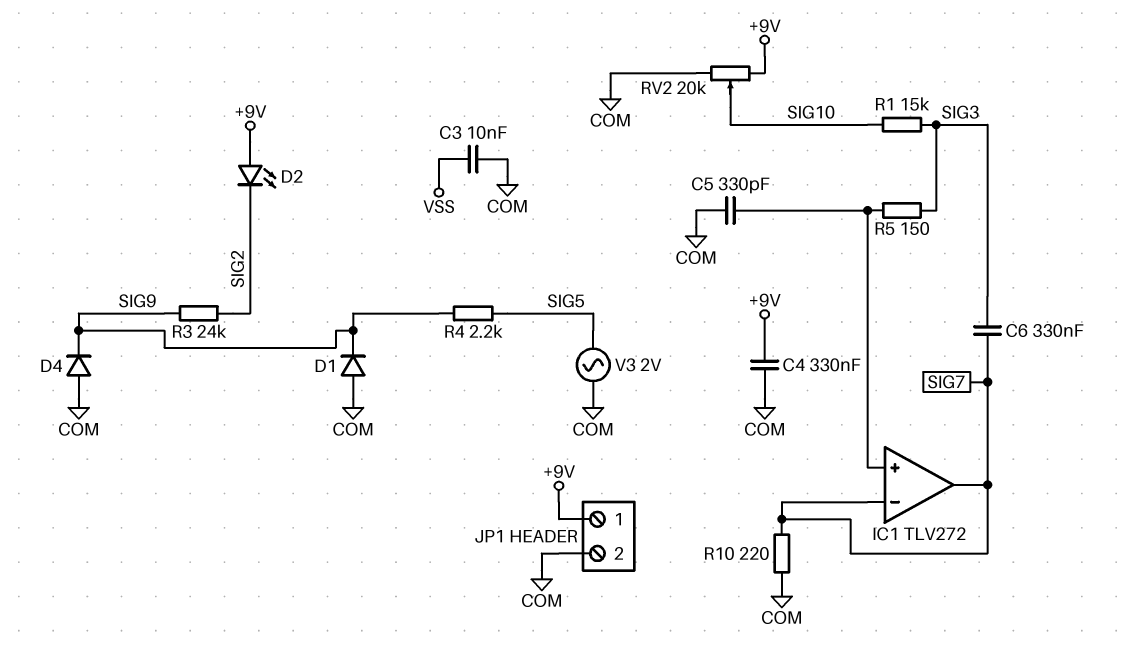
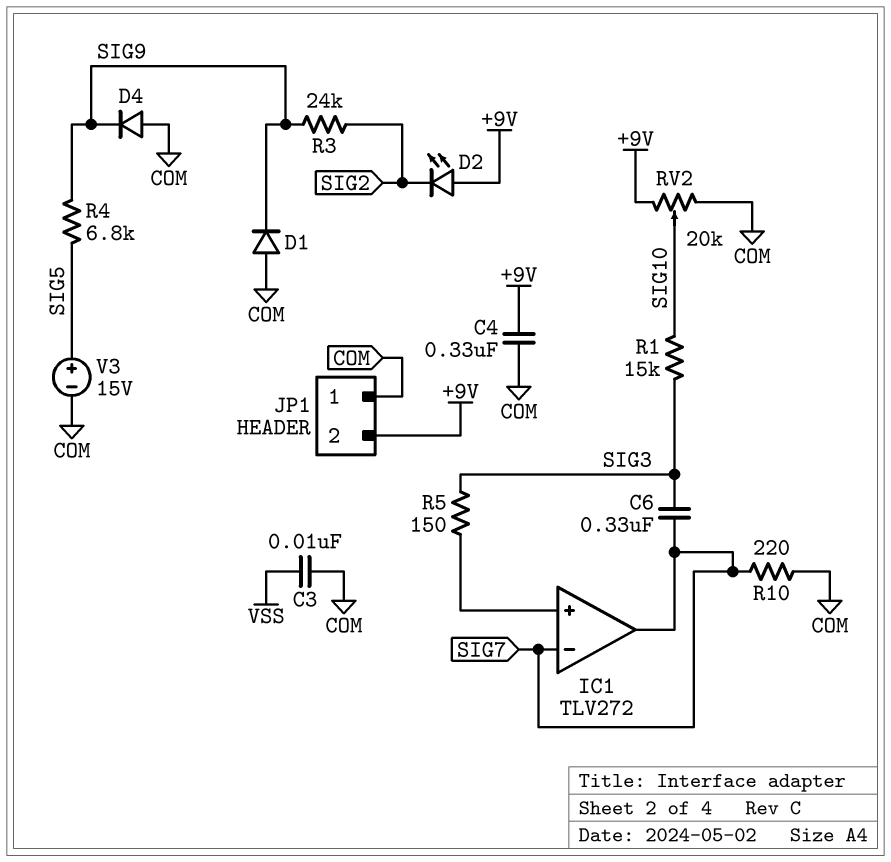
C5: 330pF (COM, IC1/in+) -> none
JP1 pin 1: +9V -> COM
JP1 pin 2: COM -> +9V
R4: 2.2k (SIG5, SIG9) -> 6.8k (SIG5, SIG9)
V3: AC 2V (COM, SIG5) -> 15V (plus SIG5, minus COM)

